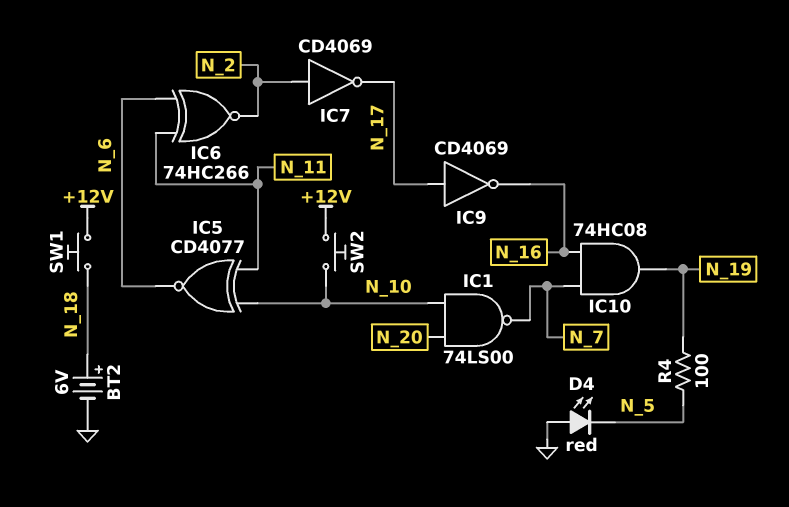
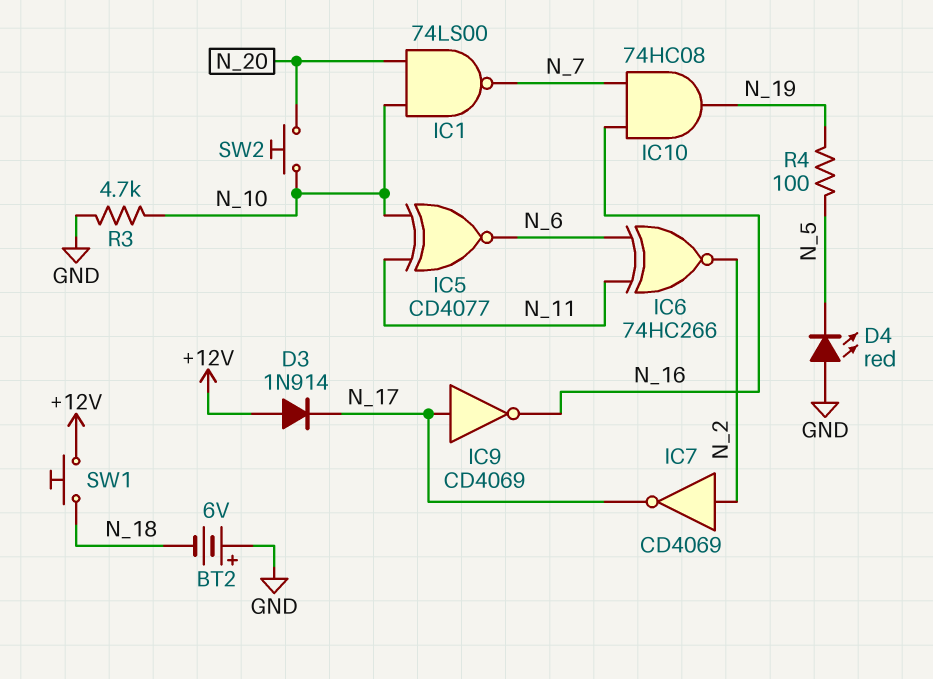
BT2: 6V (plus N_18, minus GND) -> 6V (plus GND, minus N_18)
D3: none -> diode 1N914 (A +12V, K N_17)
R3: none -> 4.7k (GND, N_10)
SW2: button (+12V, N_10) -> button (N_10, N_20)

